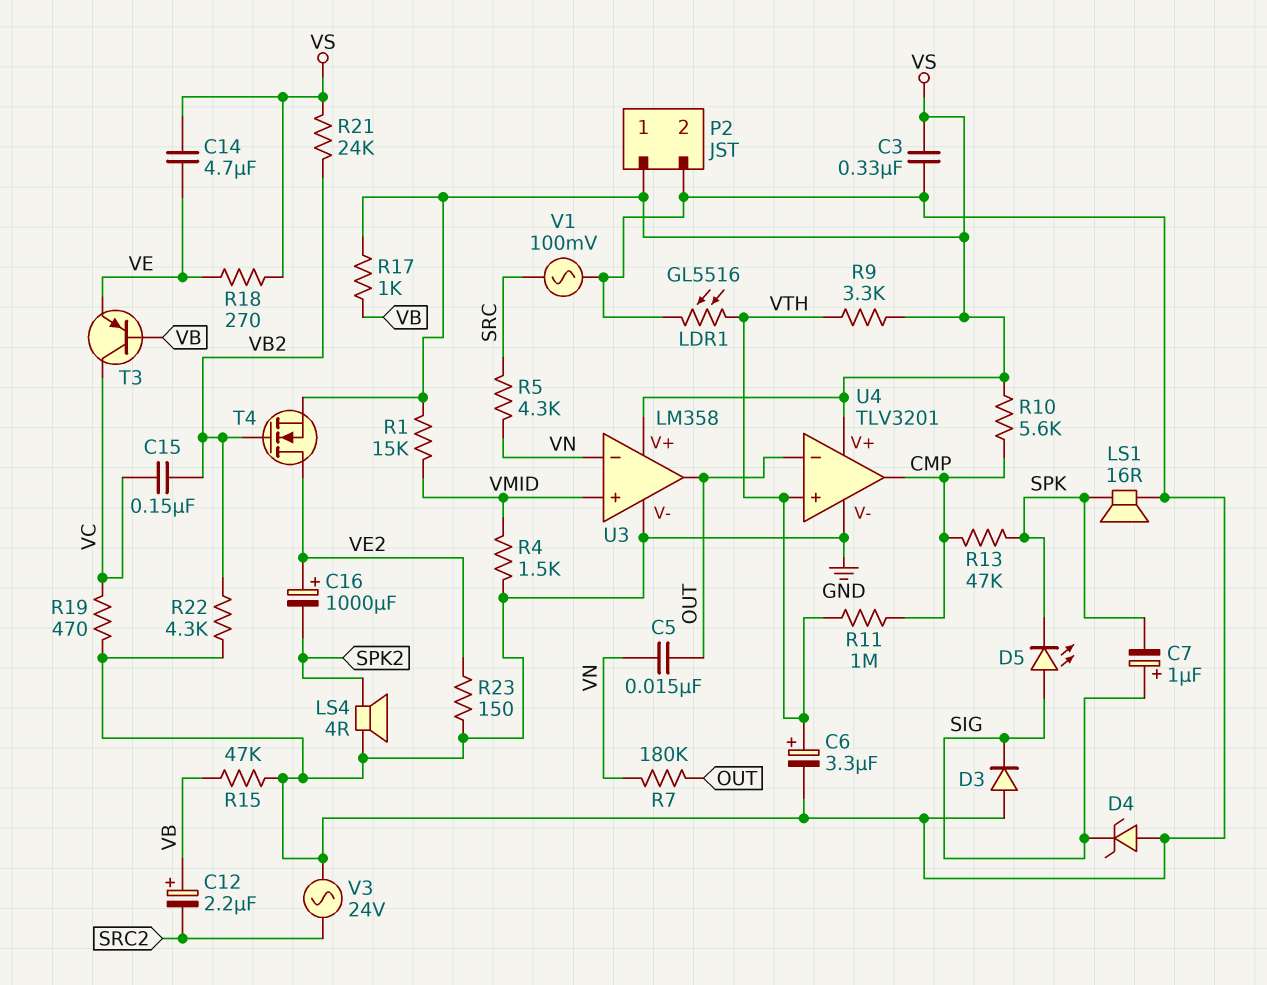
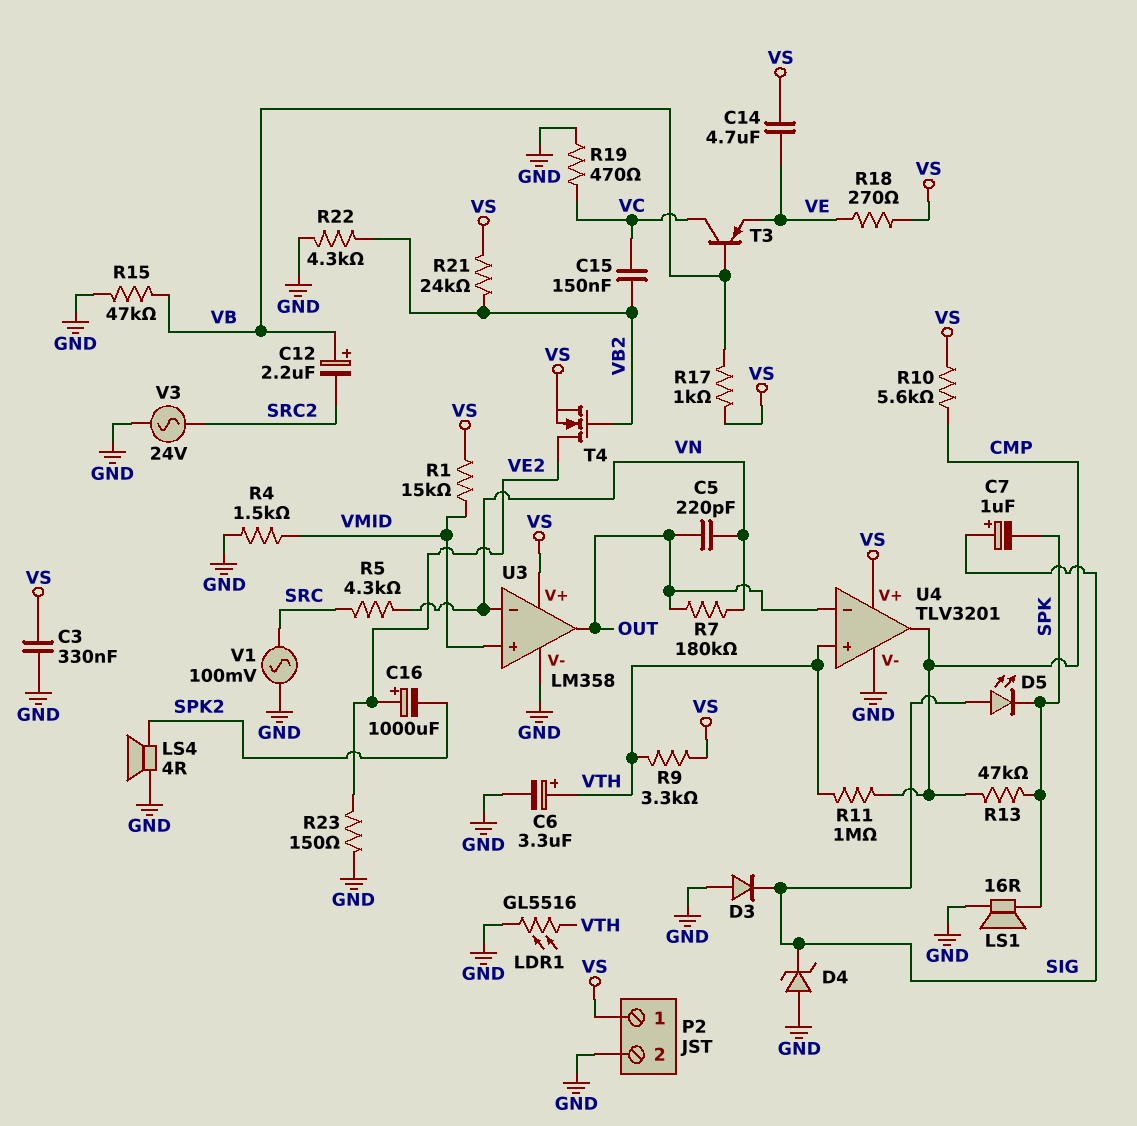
C5: 15nF (OUT, VN) -> 220pF (OUT, VN)

